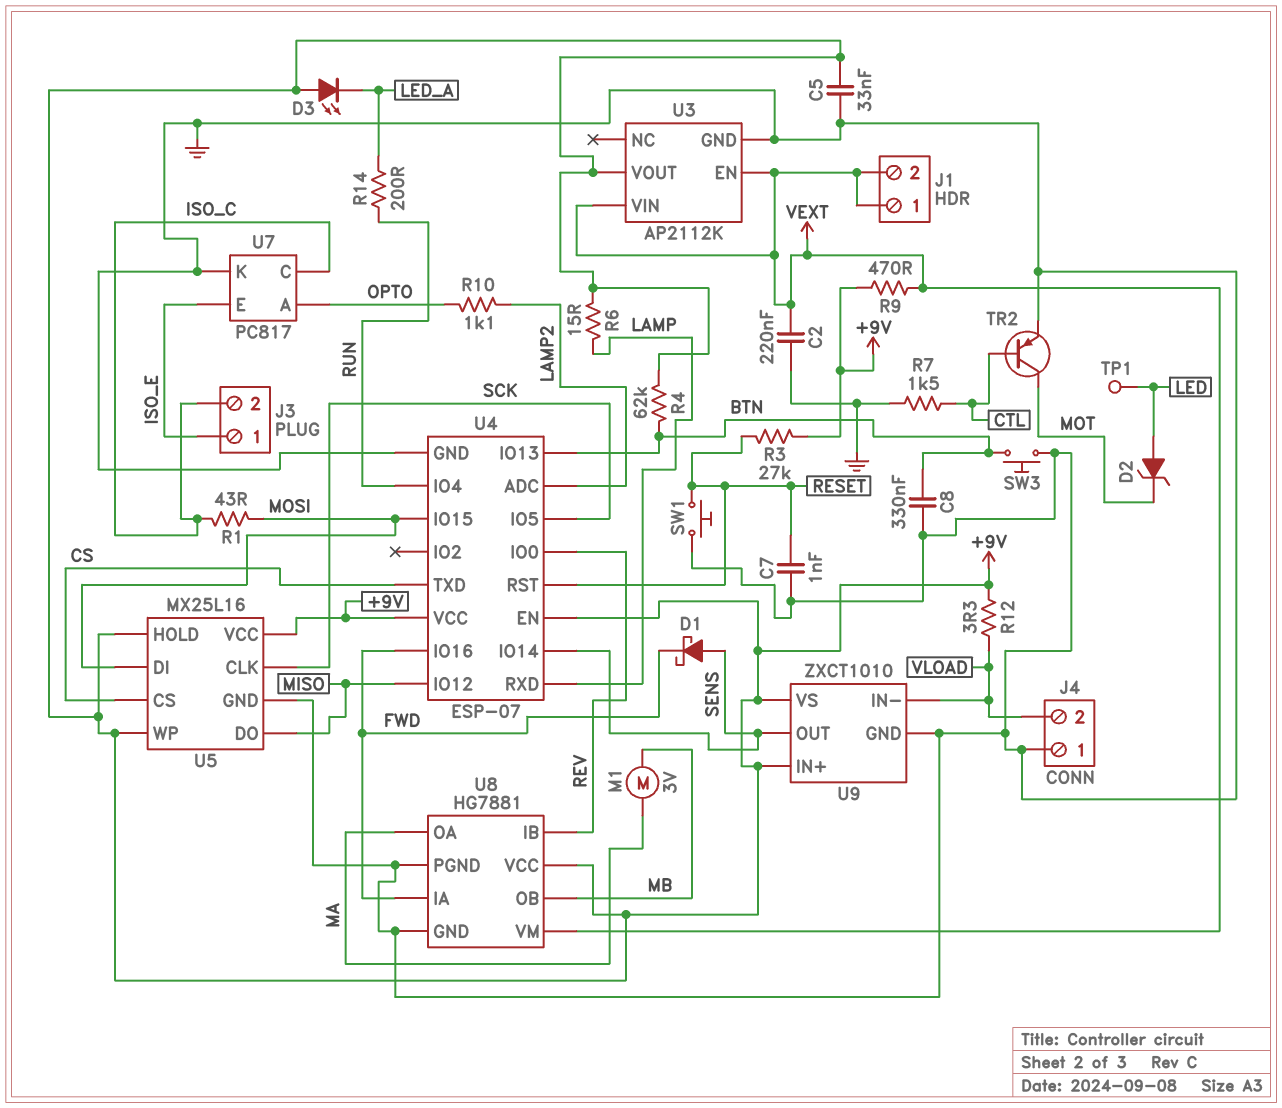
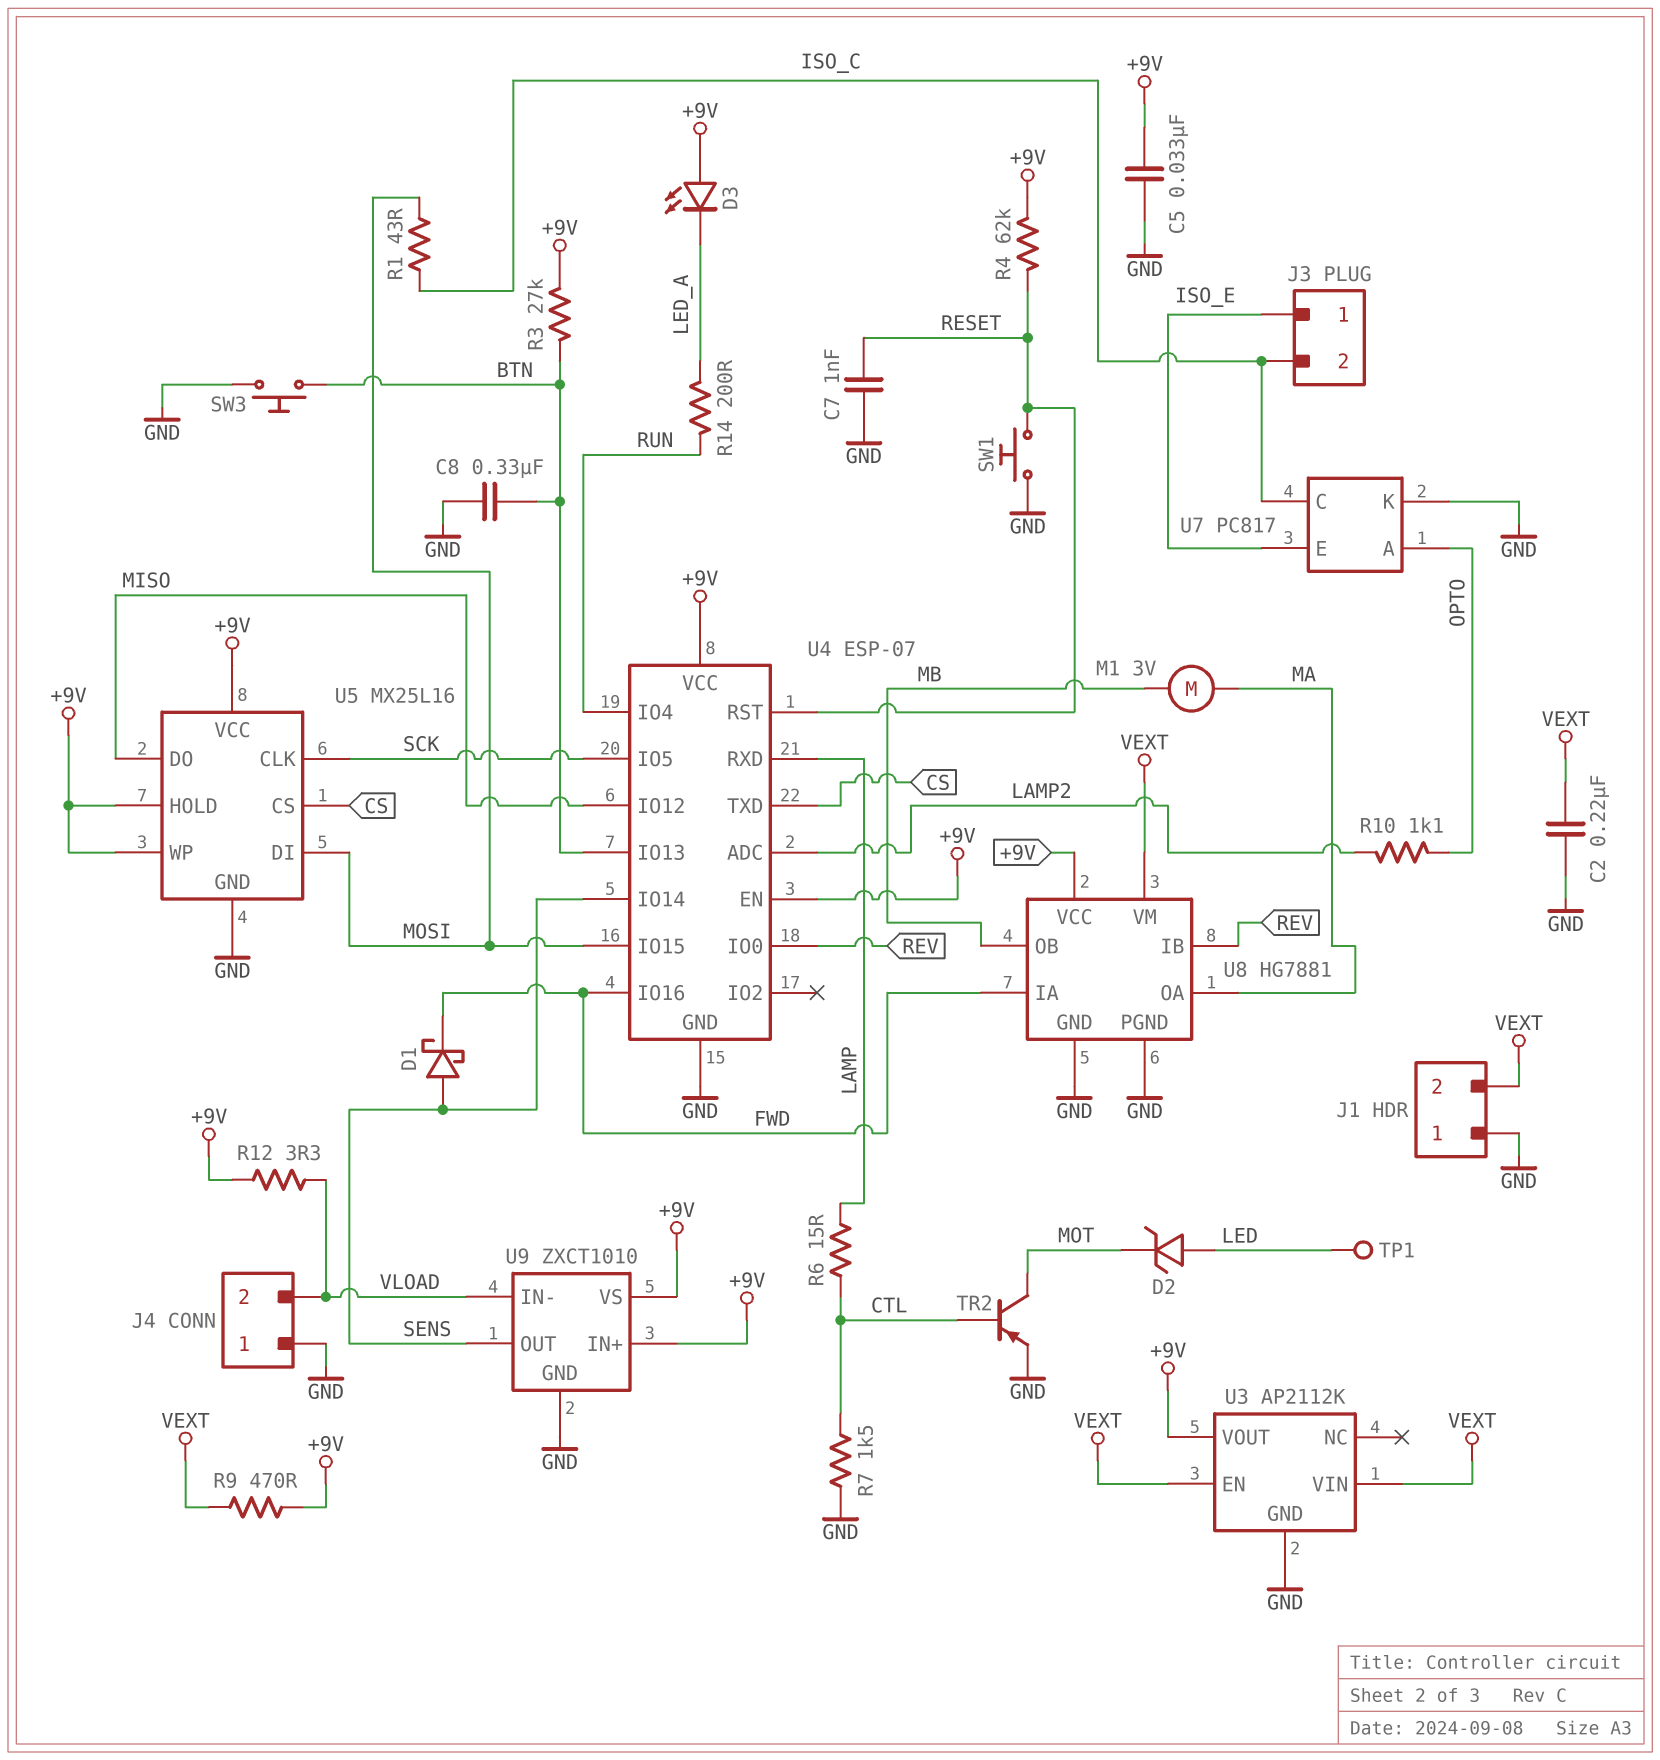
J1 pin 1: VEXT -> GND
R3: 27k (+9V, RESET) -> 27k (+9V, BTN)
R4: 62k (+9V, BTN) -> 62k (+9V, RESET)
R6: 15 (+9V, LAMP) -> 15 (CTL, LAMP)

